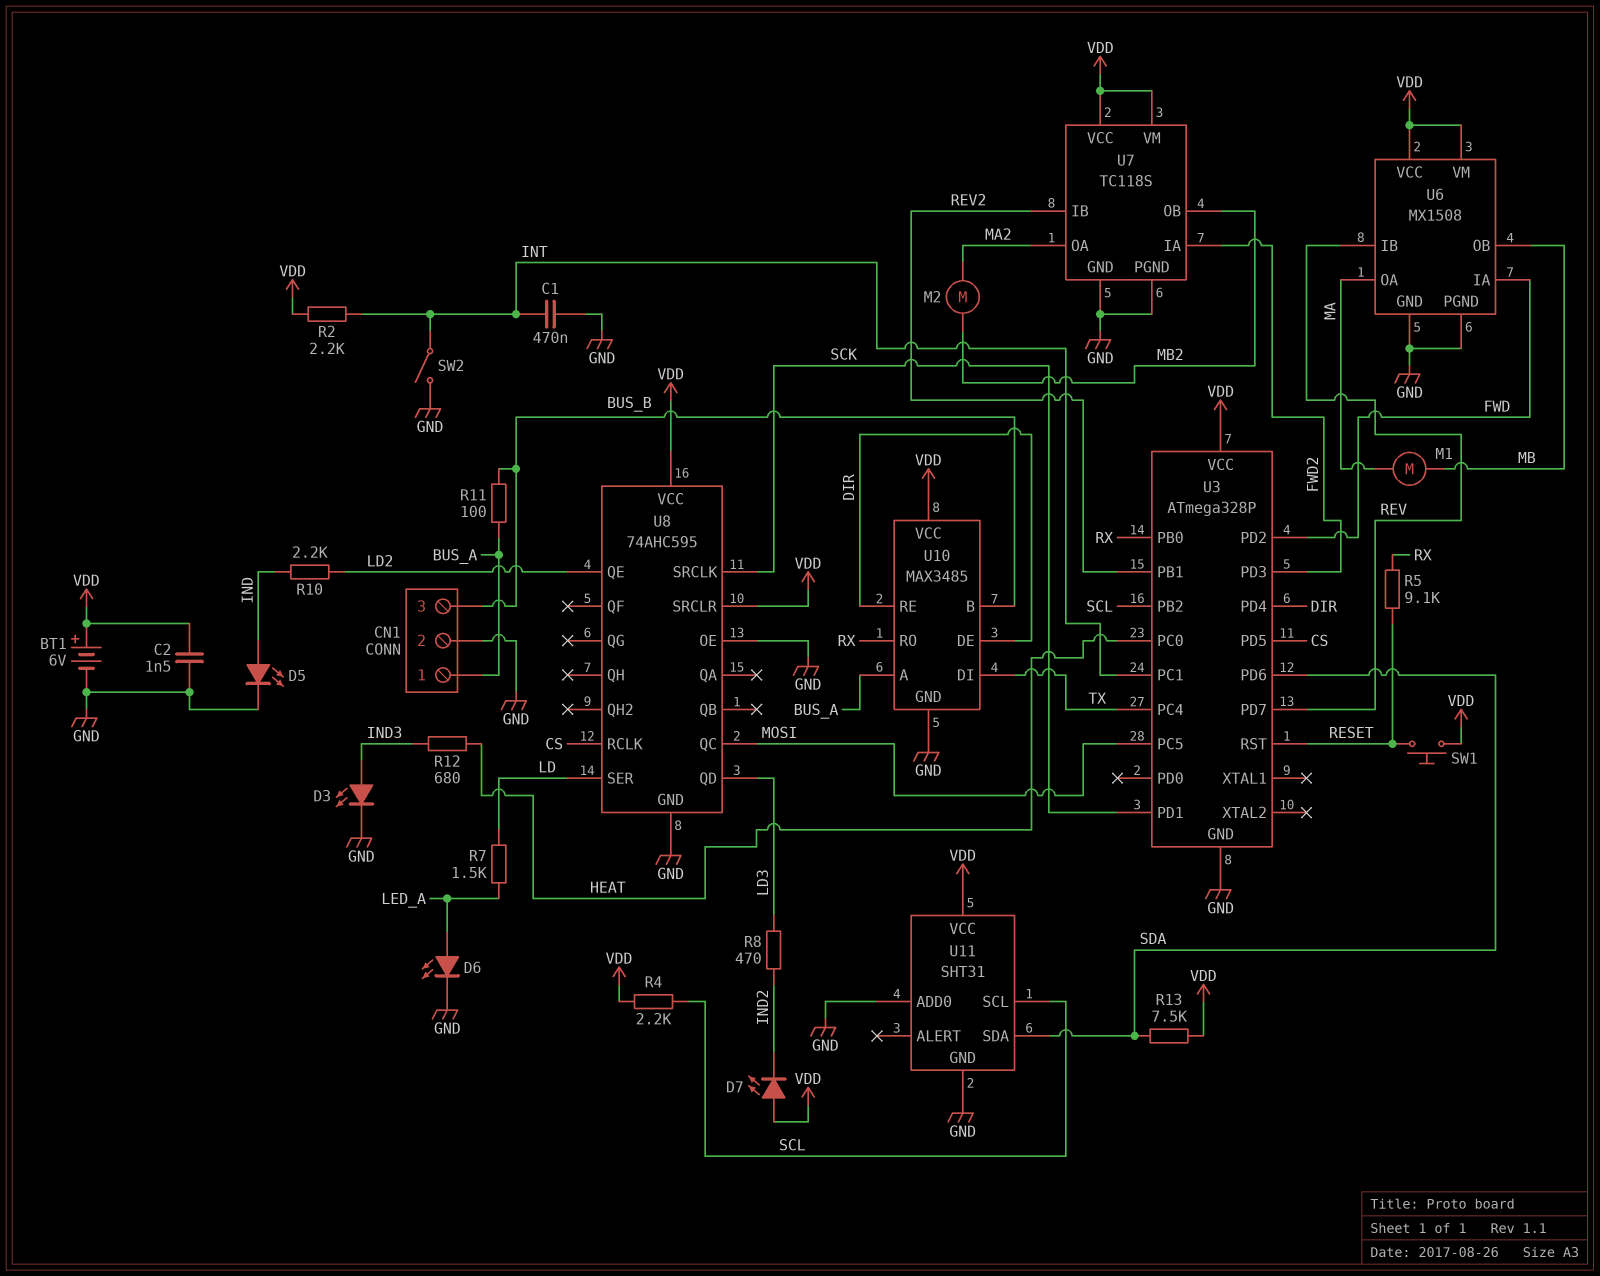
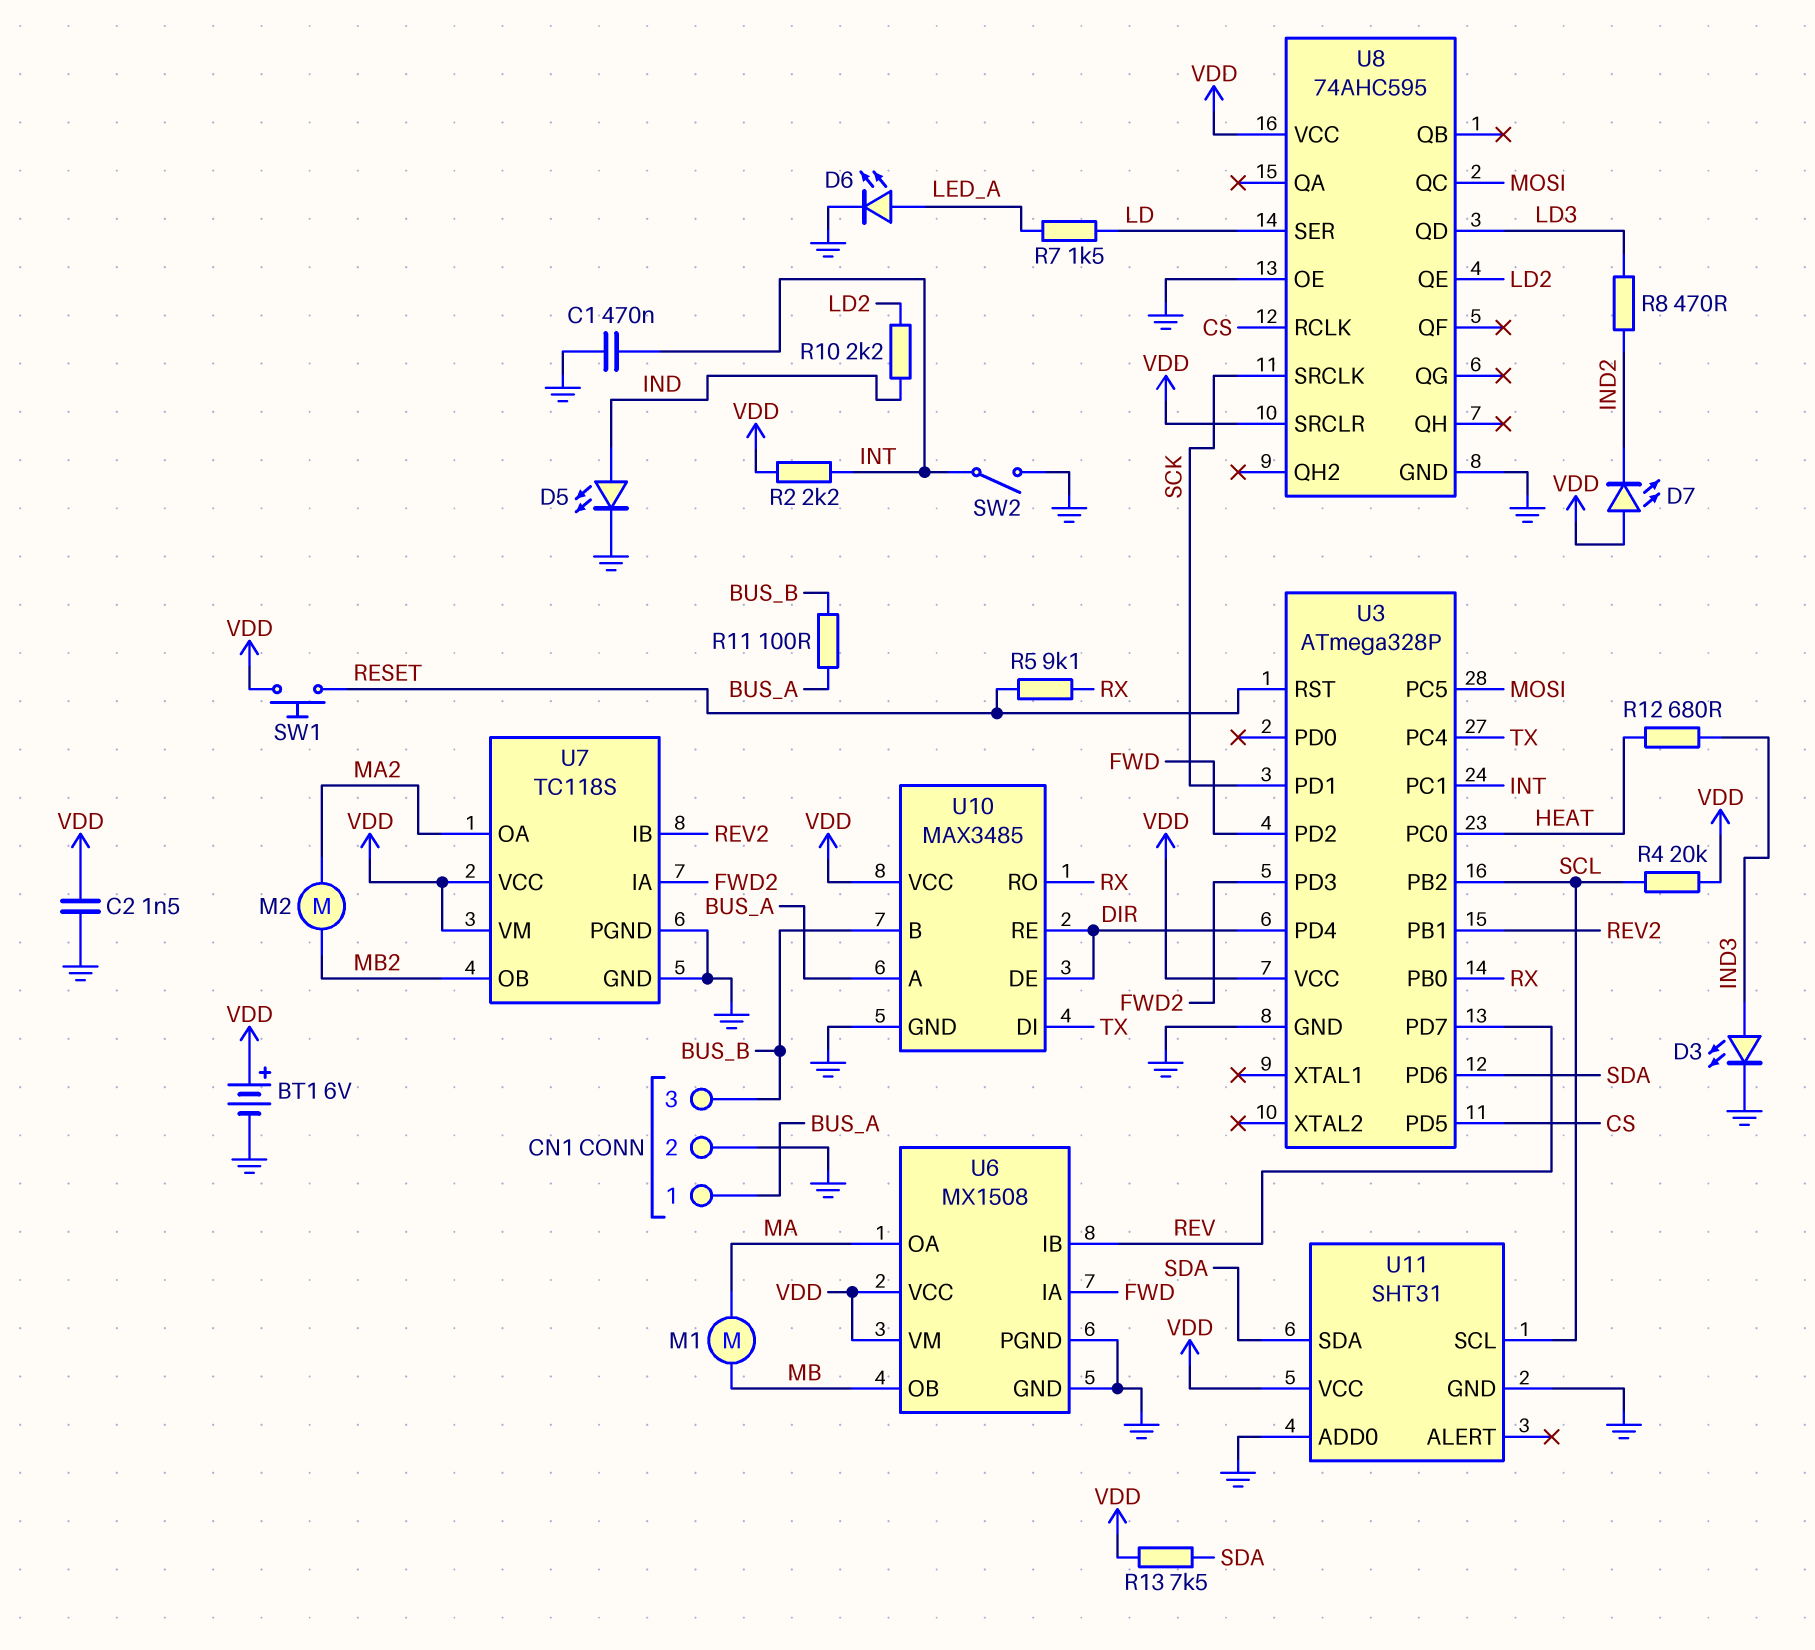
R4: 2.2k (SCL, VDD) -> 20k (SCL, VDD)

